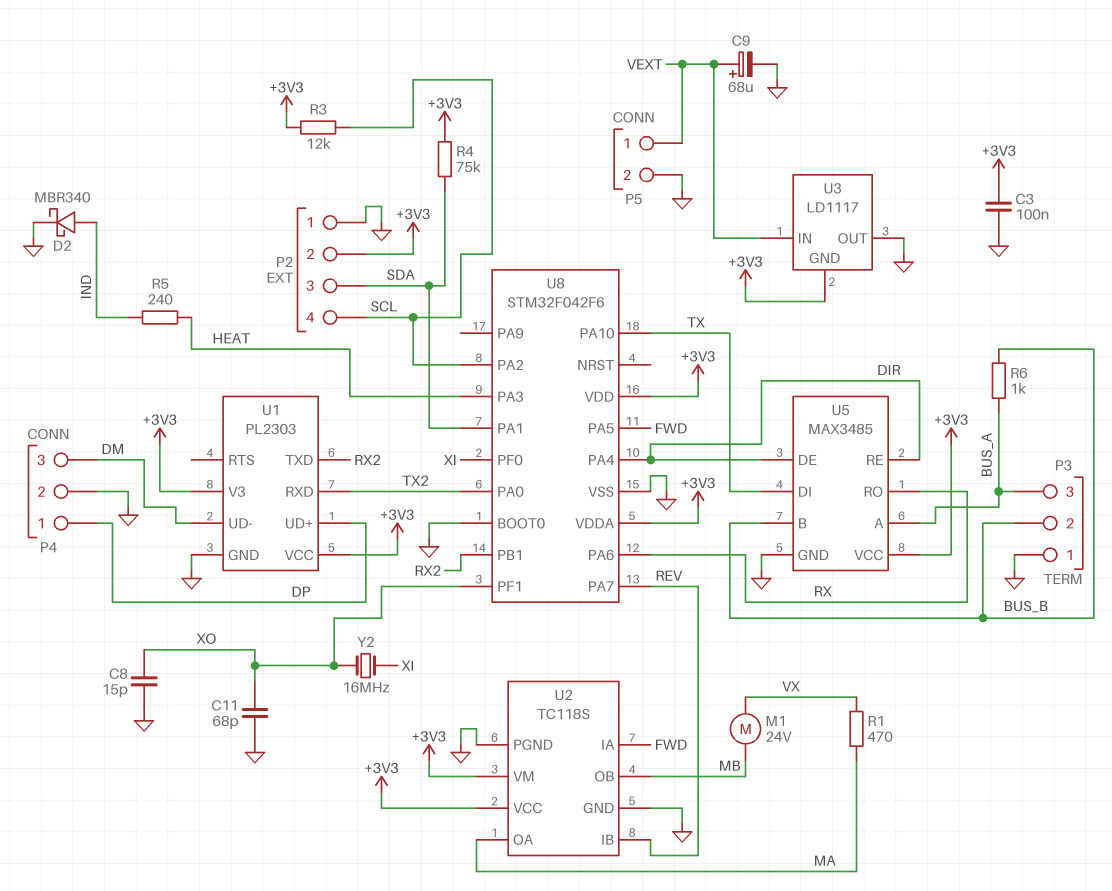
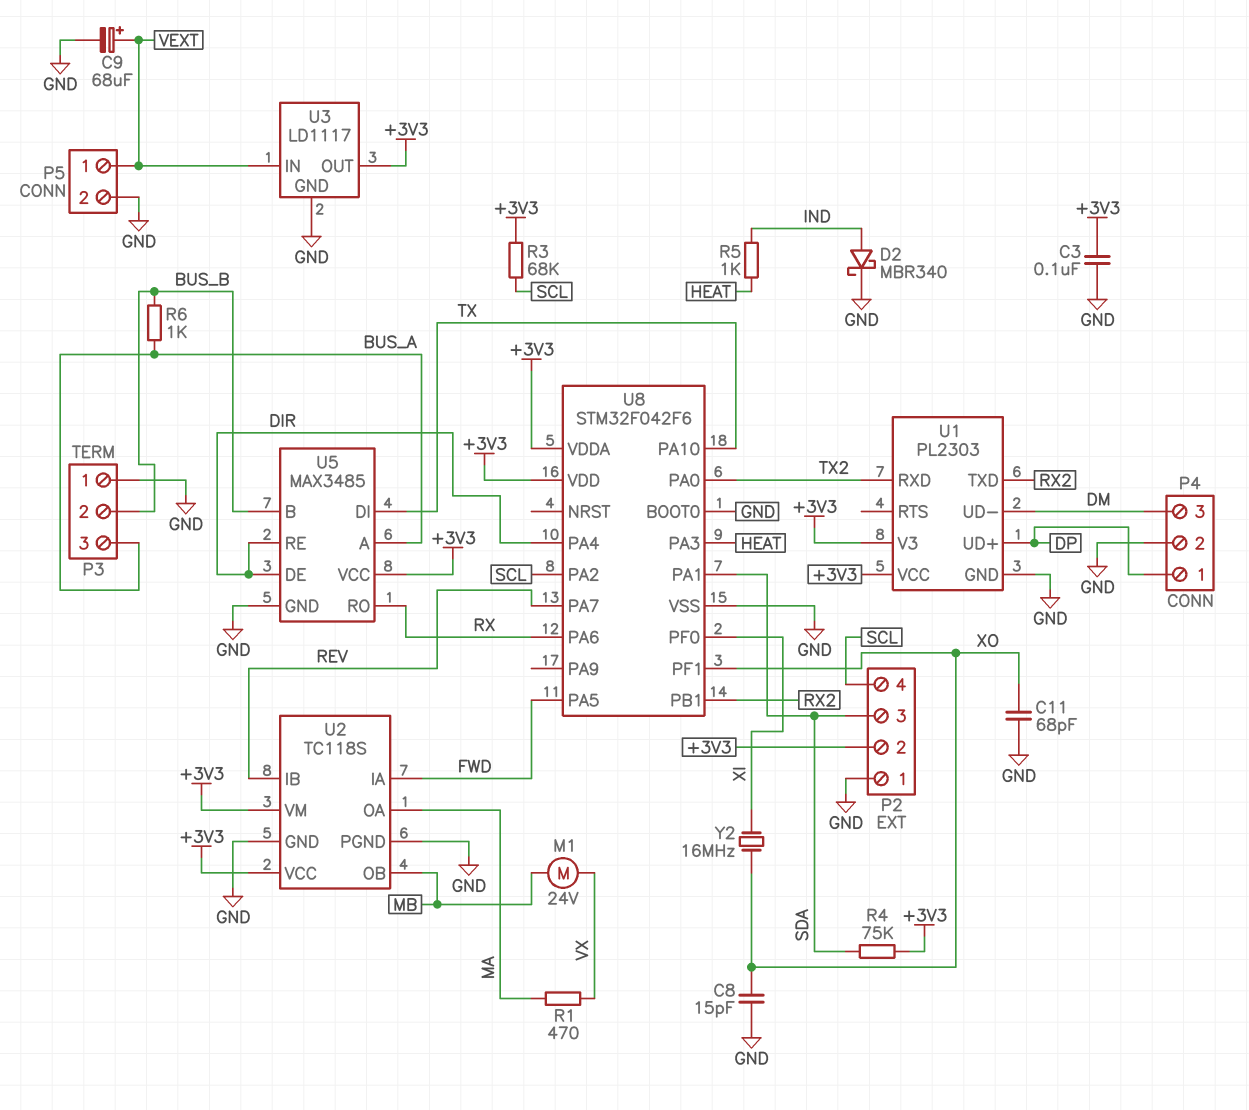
R3: 12k (+3V3, SCL) -> 68k (+3V3, SCL)
R5: 240 (HEAT, IND) -> 1k (HEAT, IND)
U3 pin GND: +3V3 -> GND
U3 pin OUT: GND -> +3V3

